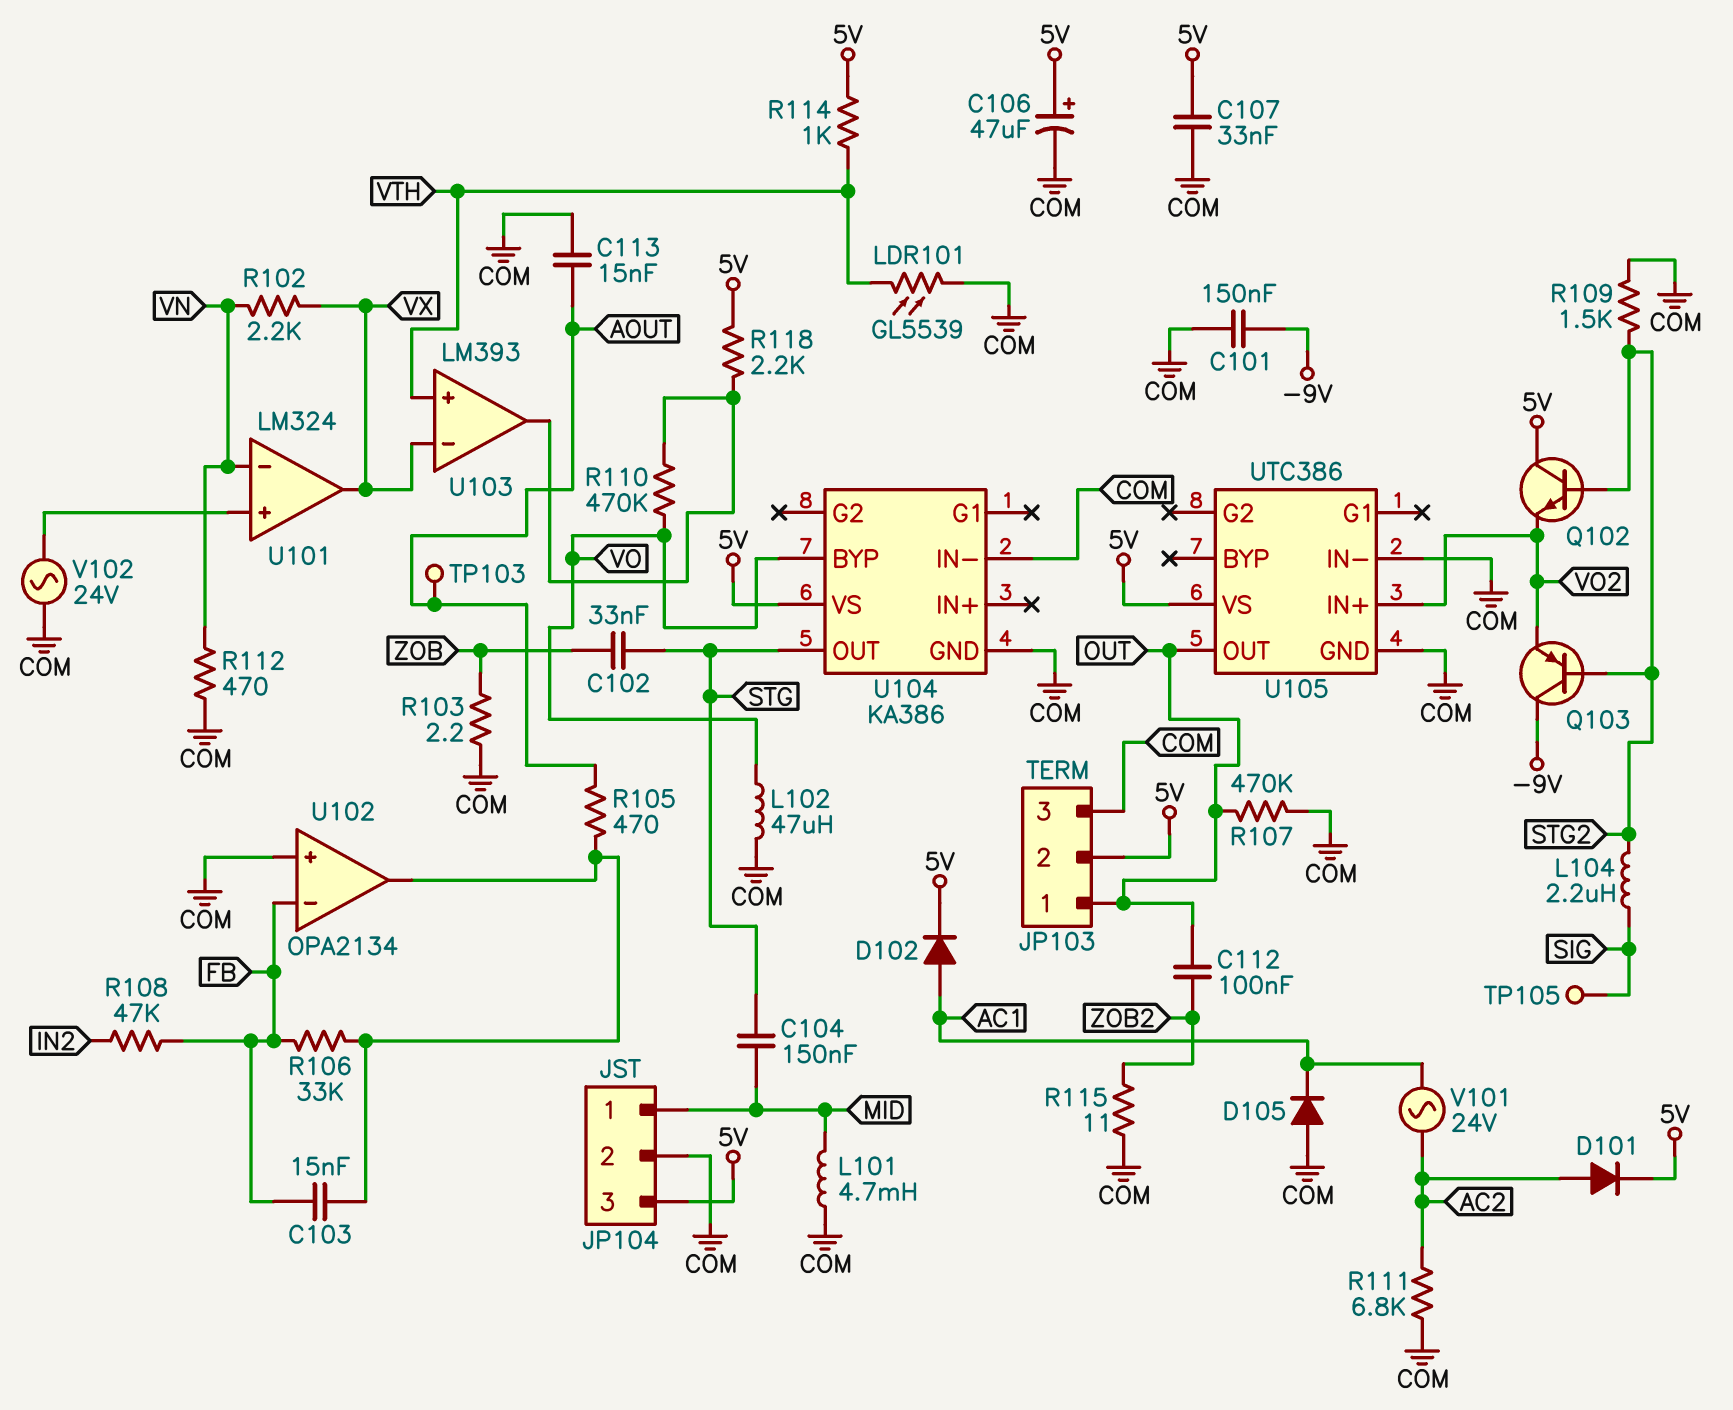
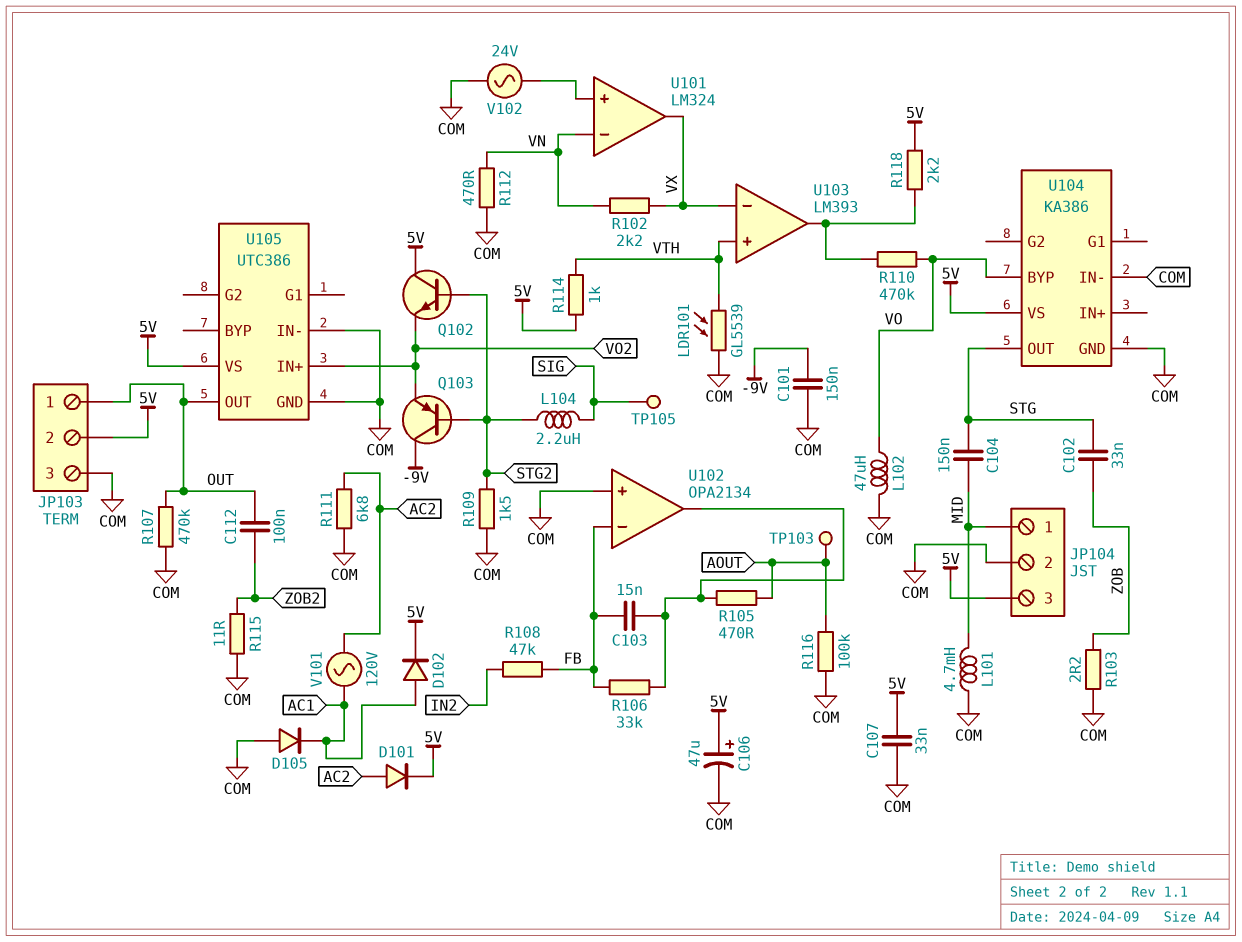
C113: 15nF (AOUT, COM) -> none
R116: none -> 100k (AOUT, COM)
V101: AC 24V (AC1, AC2) -> AC 120V (AC1, AC2)

